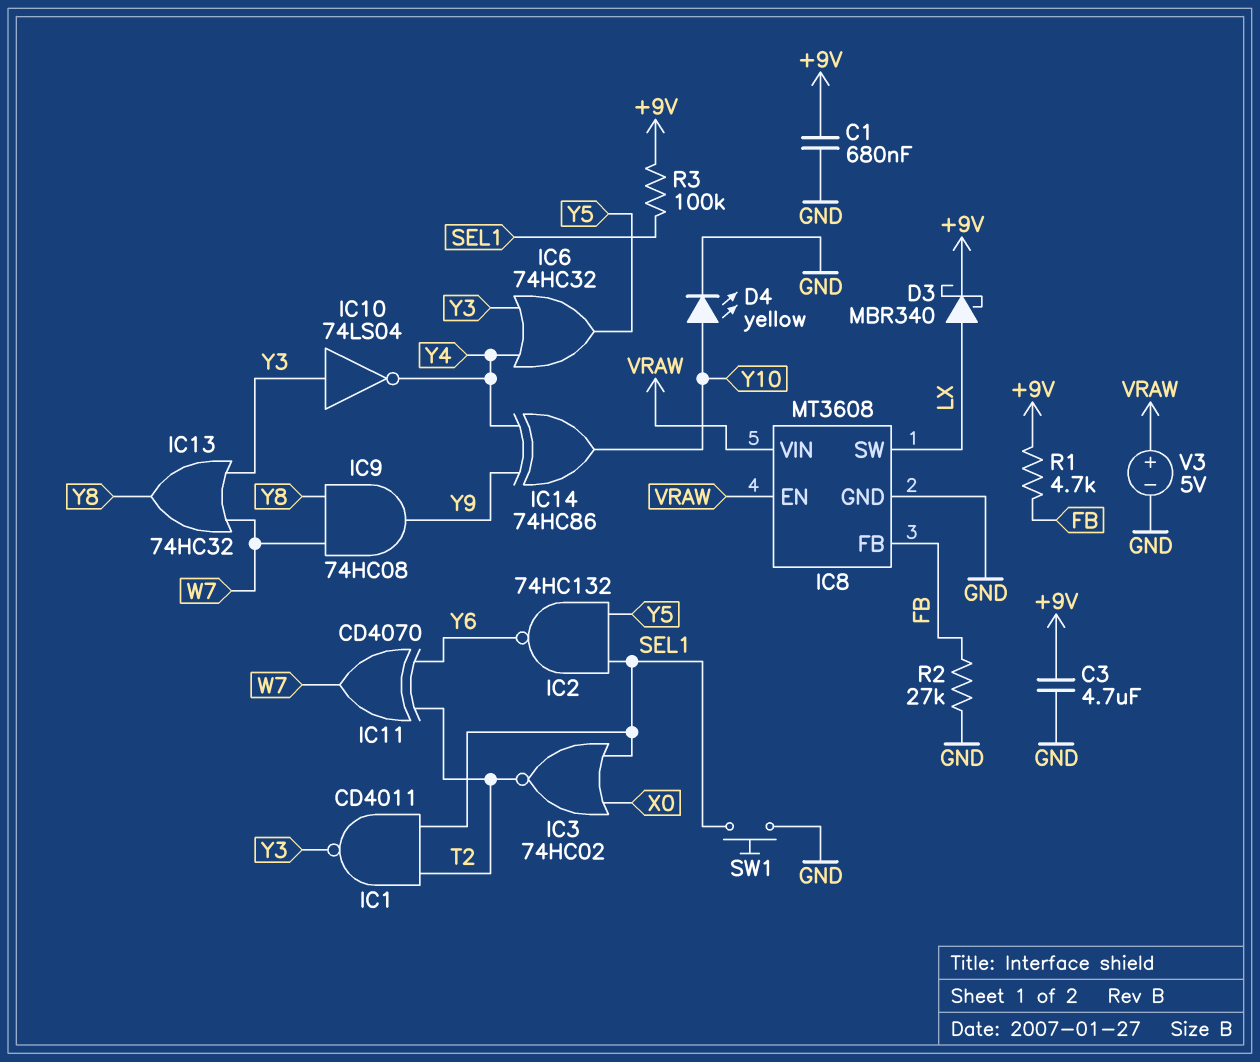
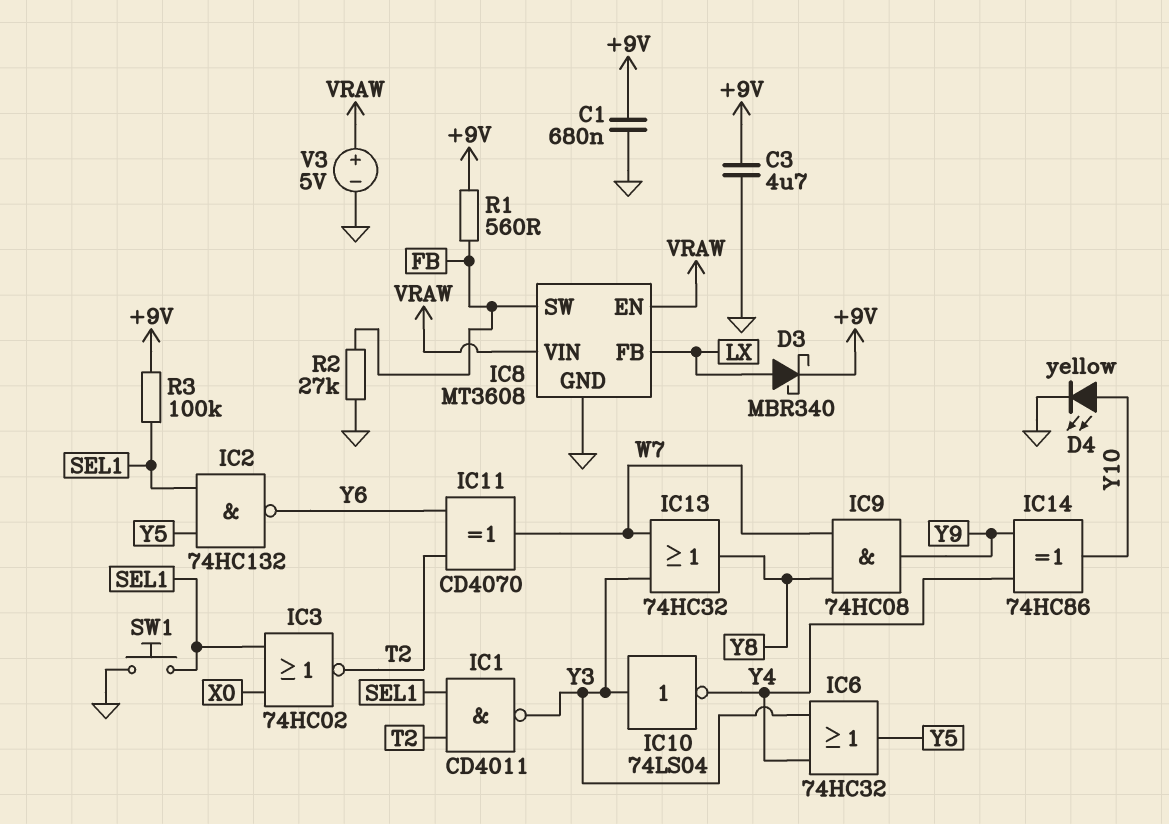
IC8 pin FB: FB -> LX
IC8 pin SW: LX -> FB
R1: 4.7k (+9V, FB) -> 560 (+9V, FB)

